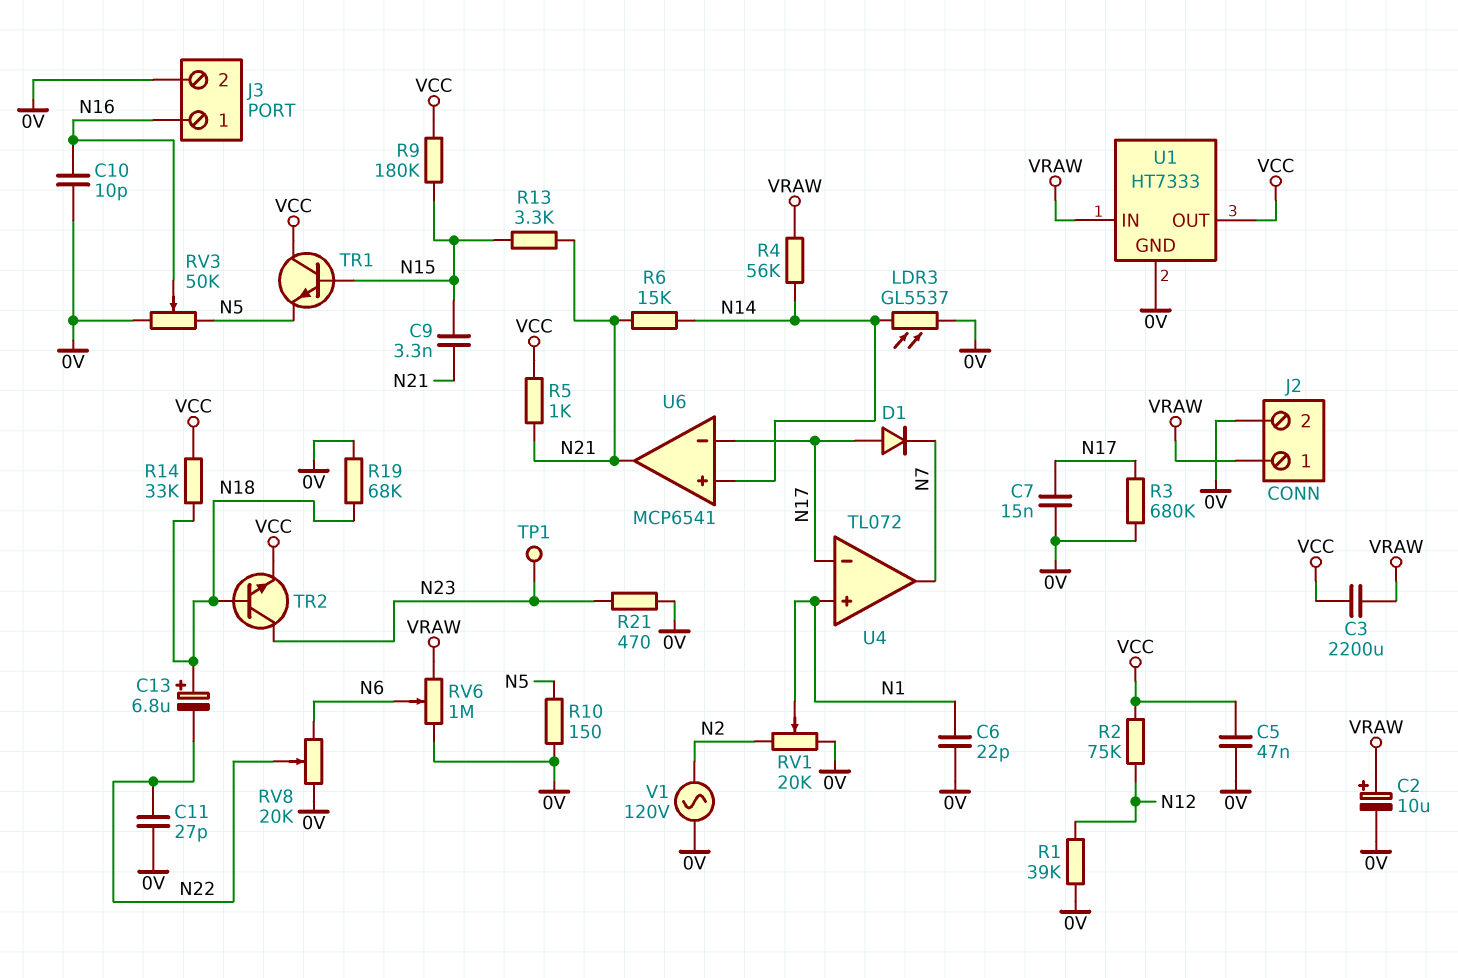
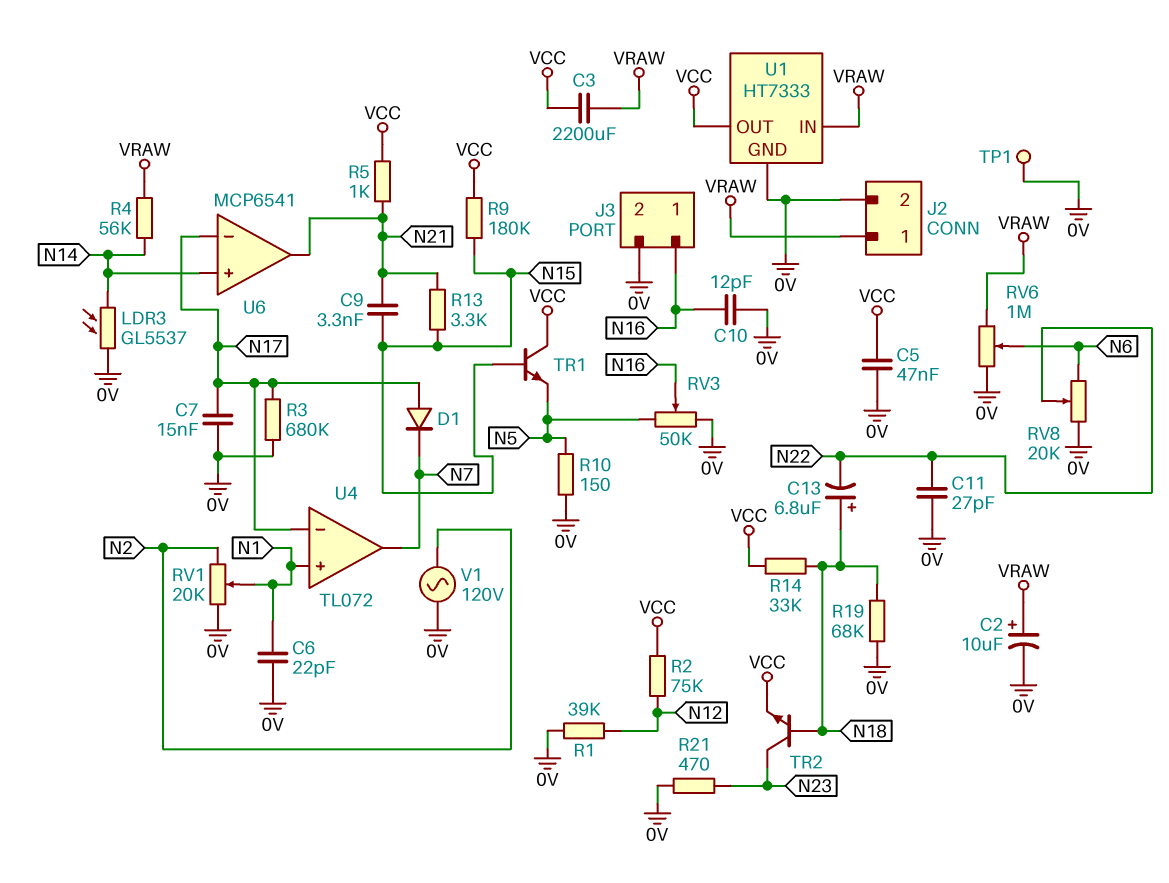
C10: 10pF (0V, N16) -> 12pF (0V, N16)
R6: 15k (N14, N21) -> none
TP1: test point (N23) -> test point (0V)

